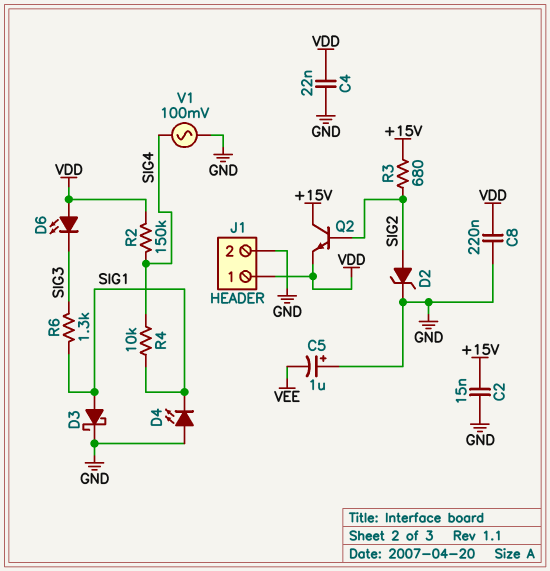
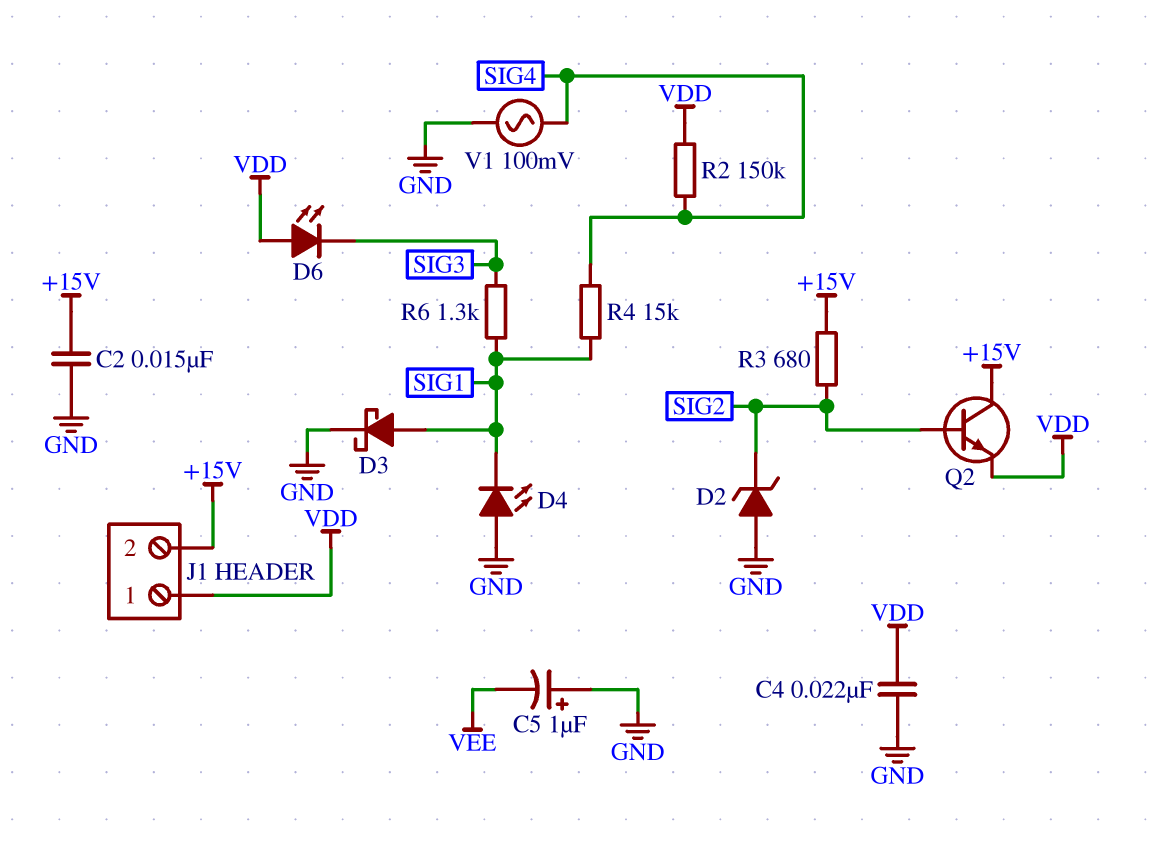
C8: 220nF (GND, VDD) -> none
D2: zener (A SIG2, K GND) -> zener (A GND, K SIG2)
J1 pin 2: GND -> +15V
R4: 10k (SIG1, SIG4) -> 15k (SIG1, SIG4)

